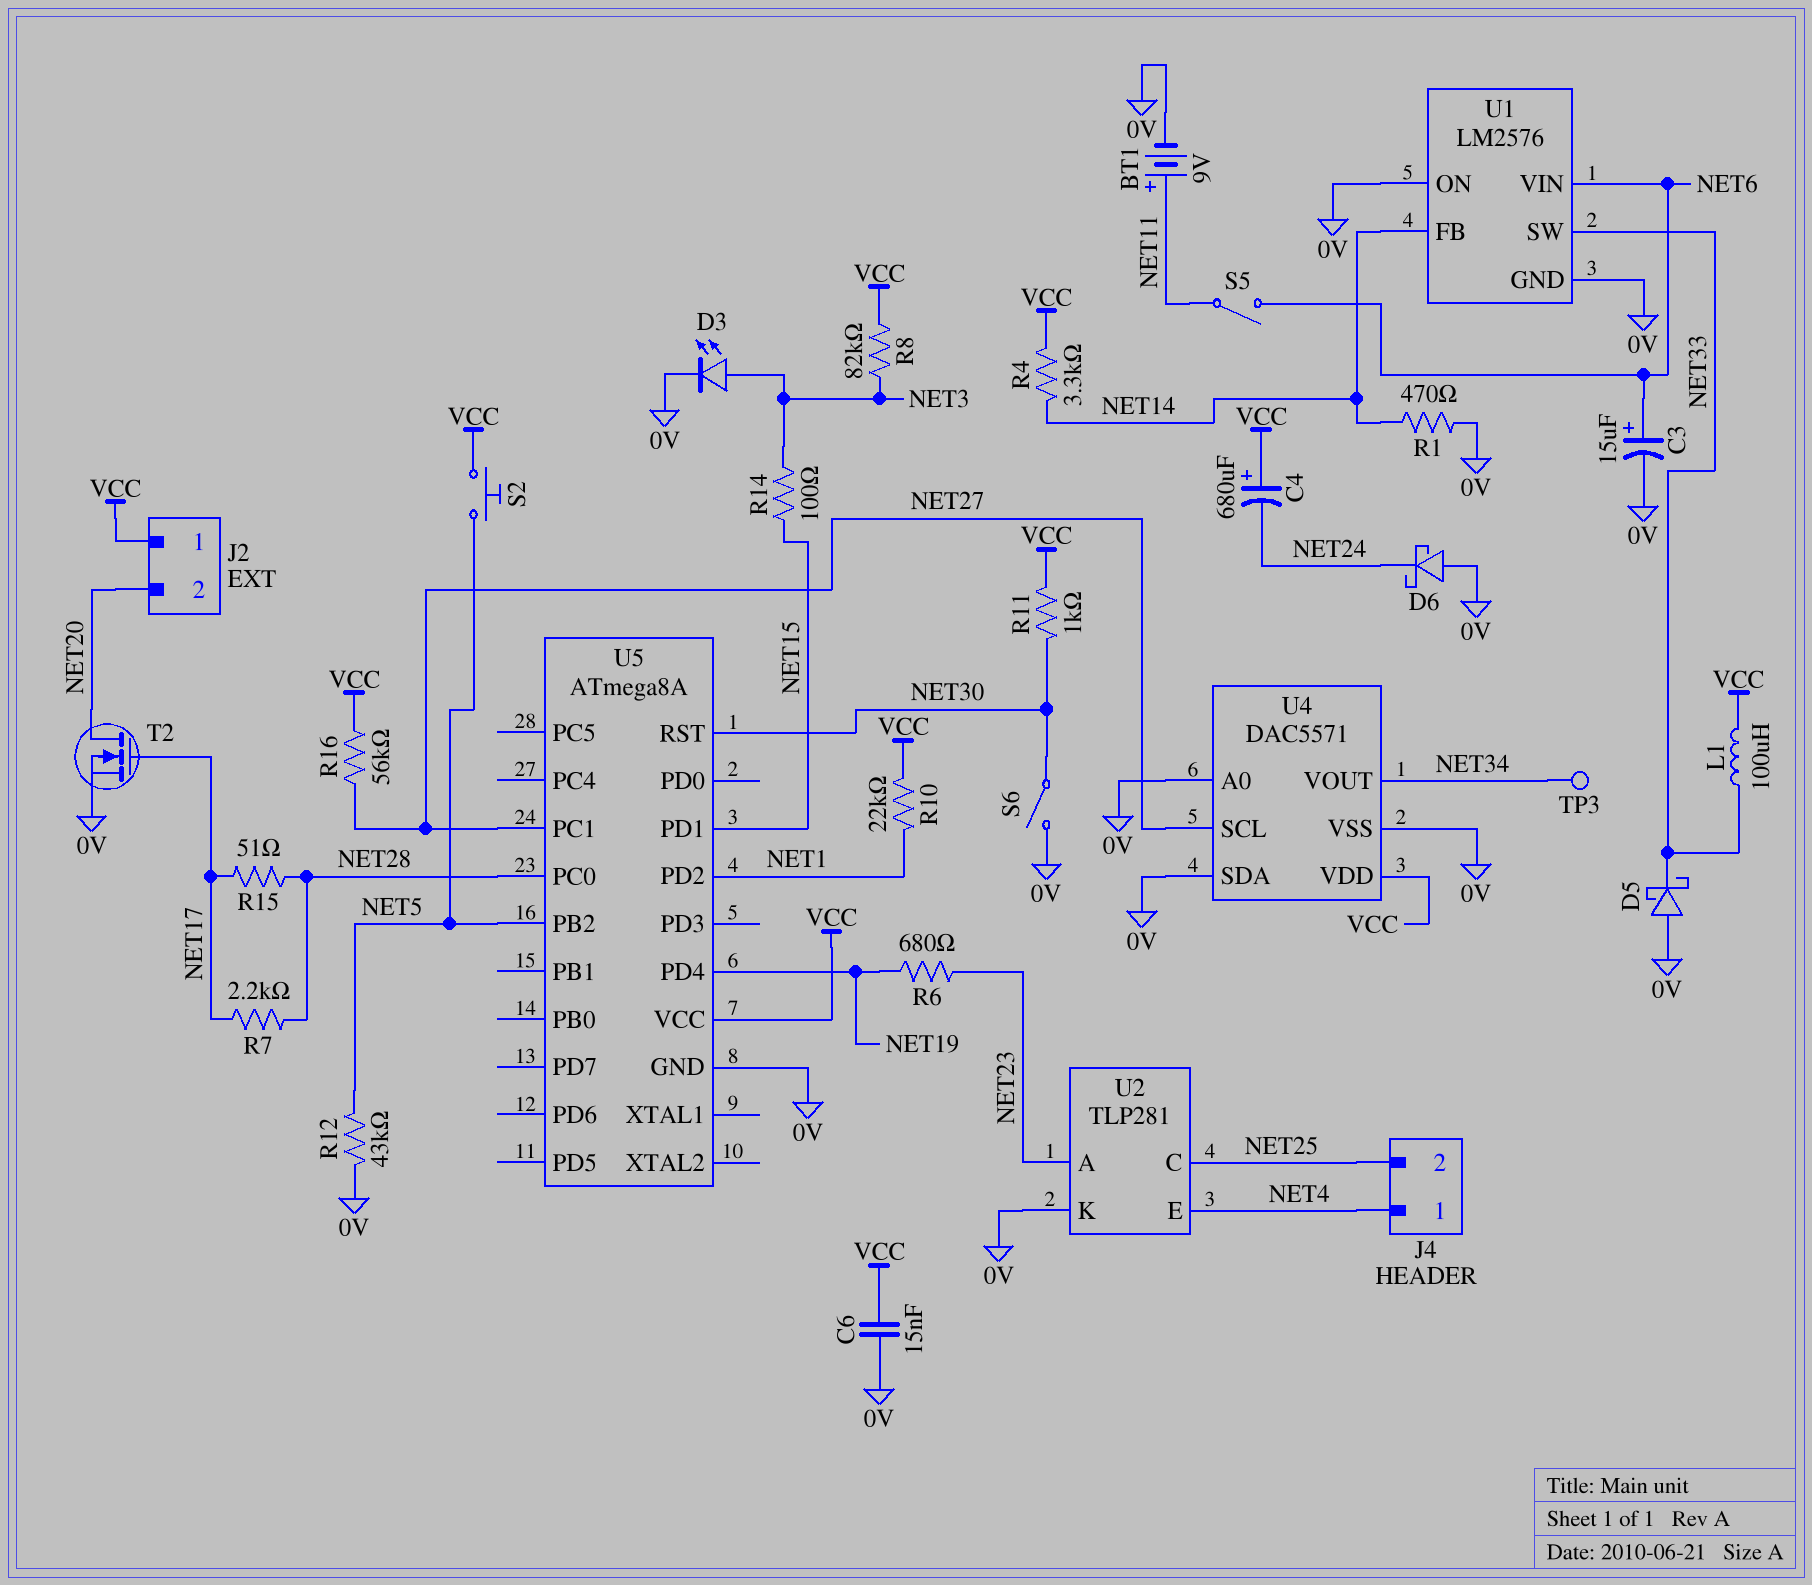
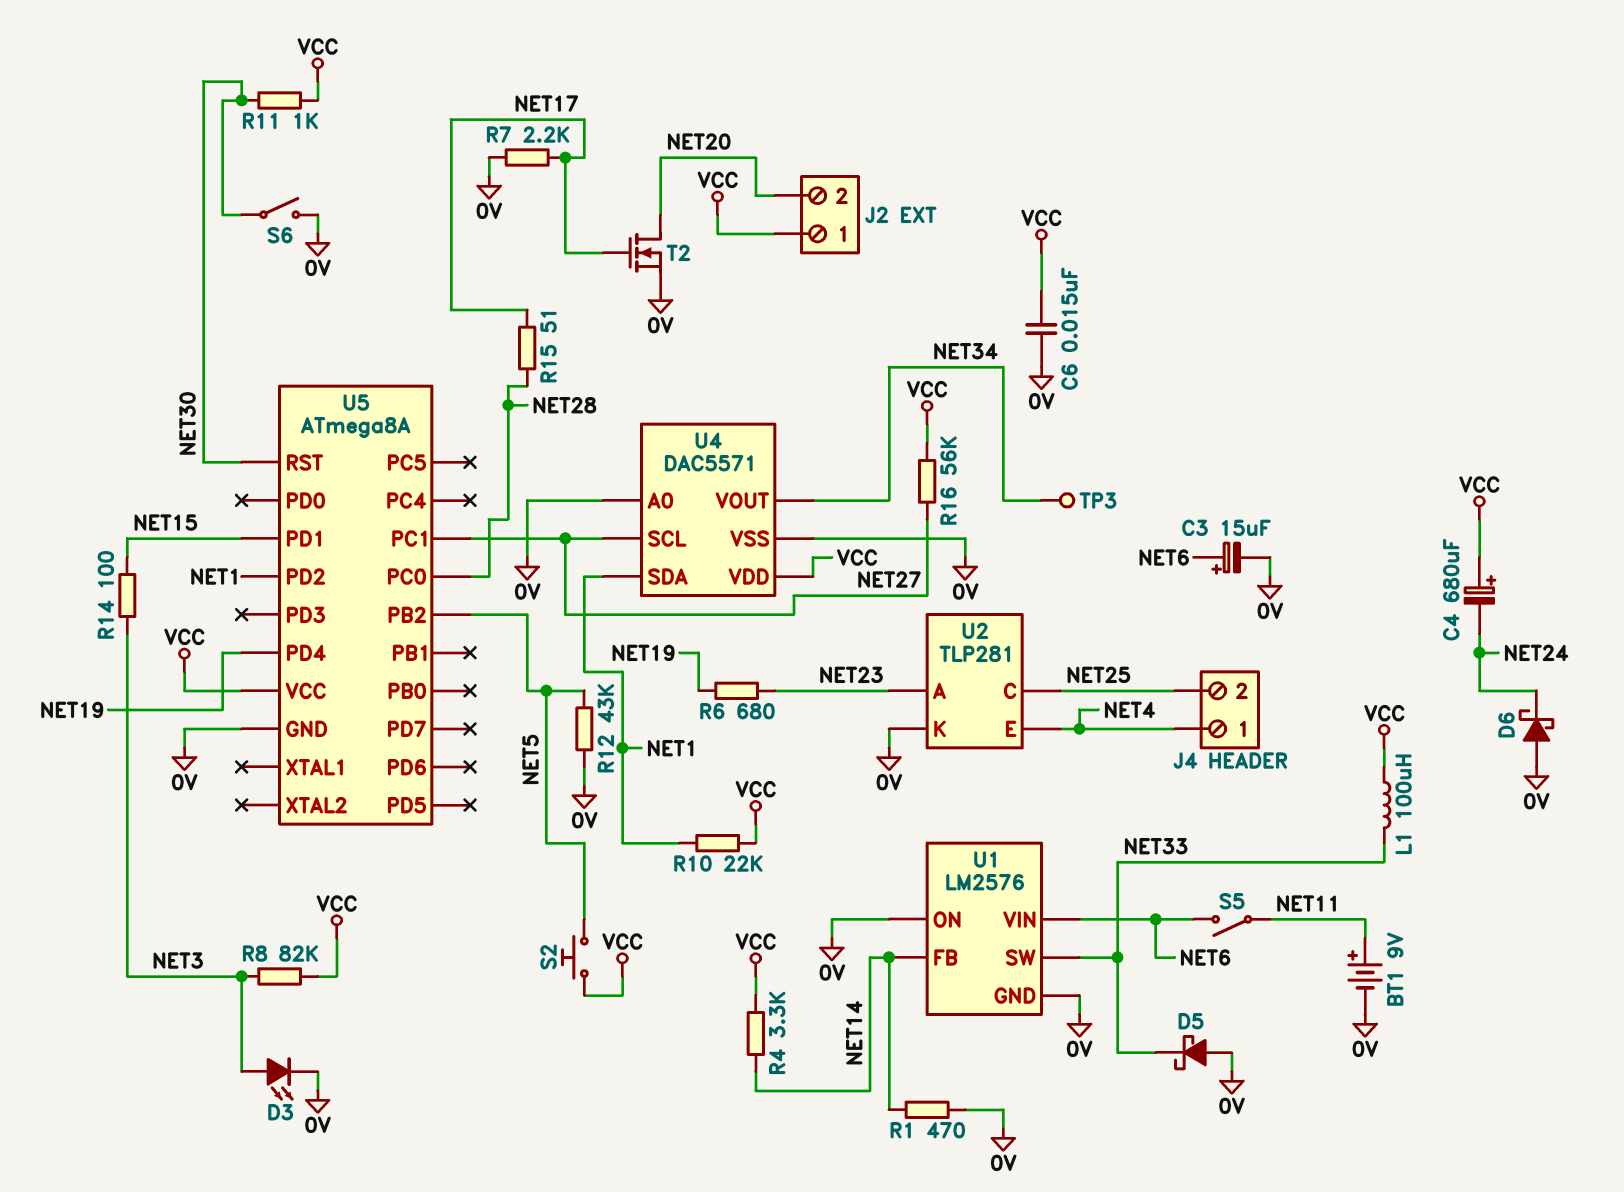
R7: 2.2k (NET17, NET28) -> 2.2k (0V, NET17)
U4 pin SDA: 0V -> NET1

